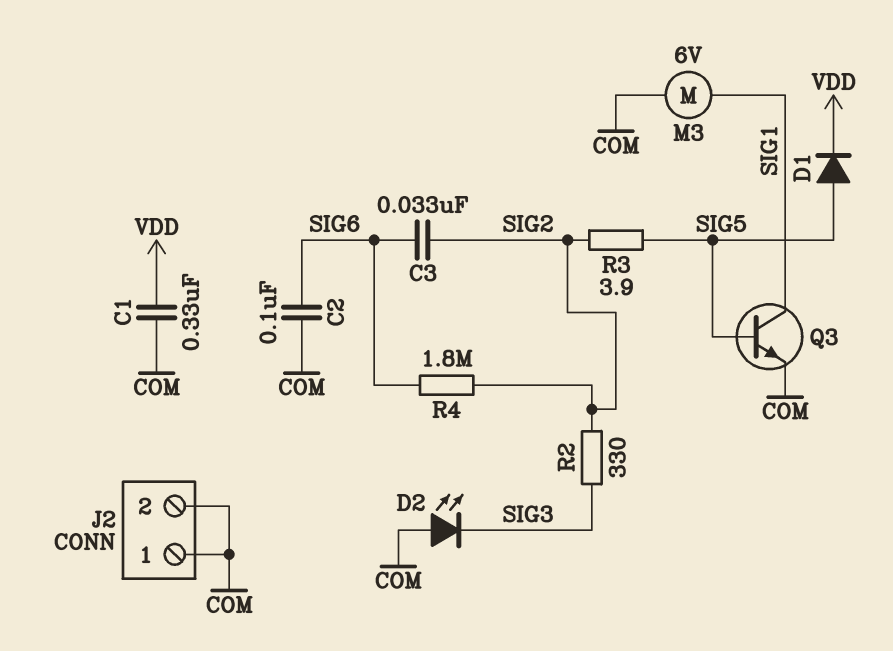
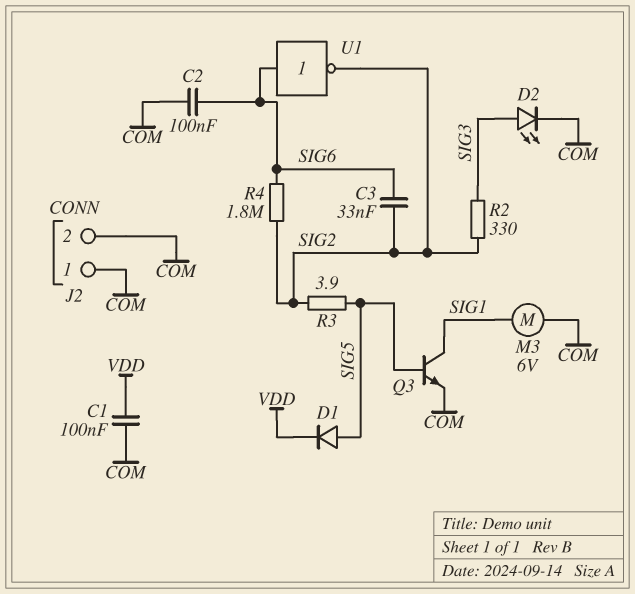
C1: 330nF (COM, VDD) -> 100nF (COM, VDD)
D2: LED (A COM, K SIG3) -> LED (A SIG3, K COM)
U1: none -> NOT (in SIG6, out SIG2)

